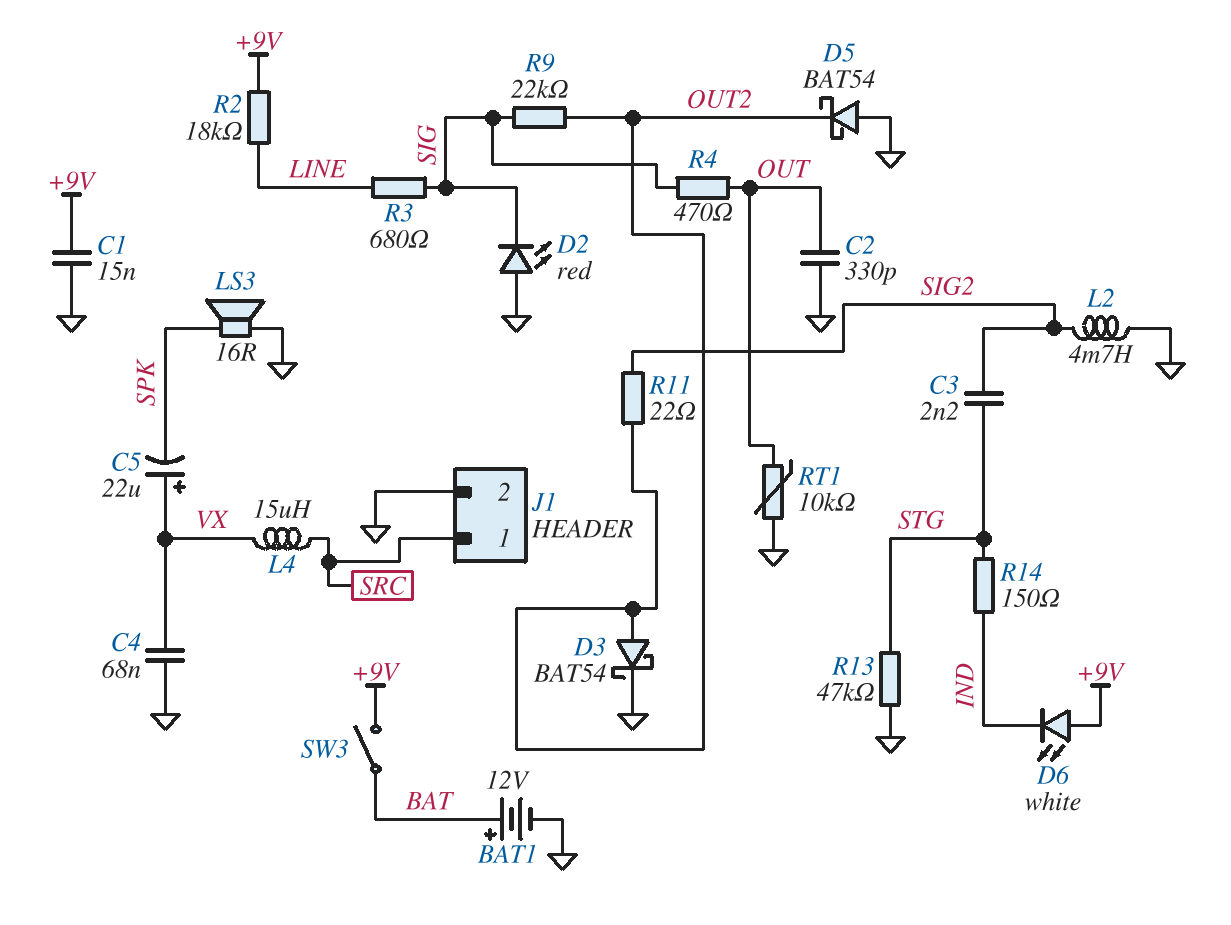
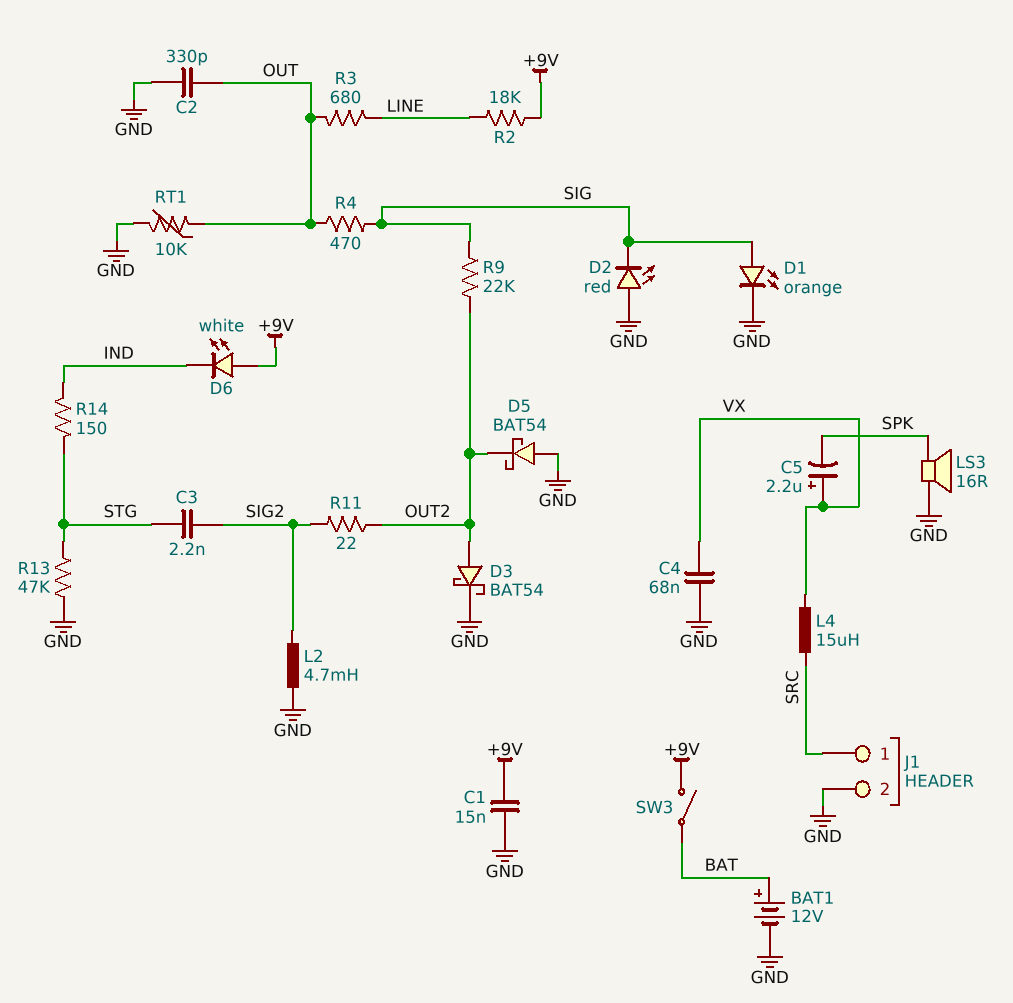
C5: 22uF (plus VX, minus SPK) -> 2.2uF (plus VX, minus SPK)
D1: none -> LED orange (A SIG, K GND)
R3: 680 (LINE, SIG) -> 680 (LINE, OUT)

